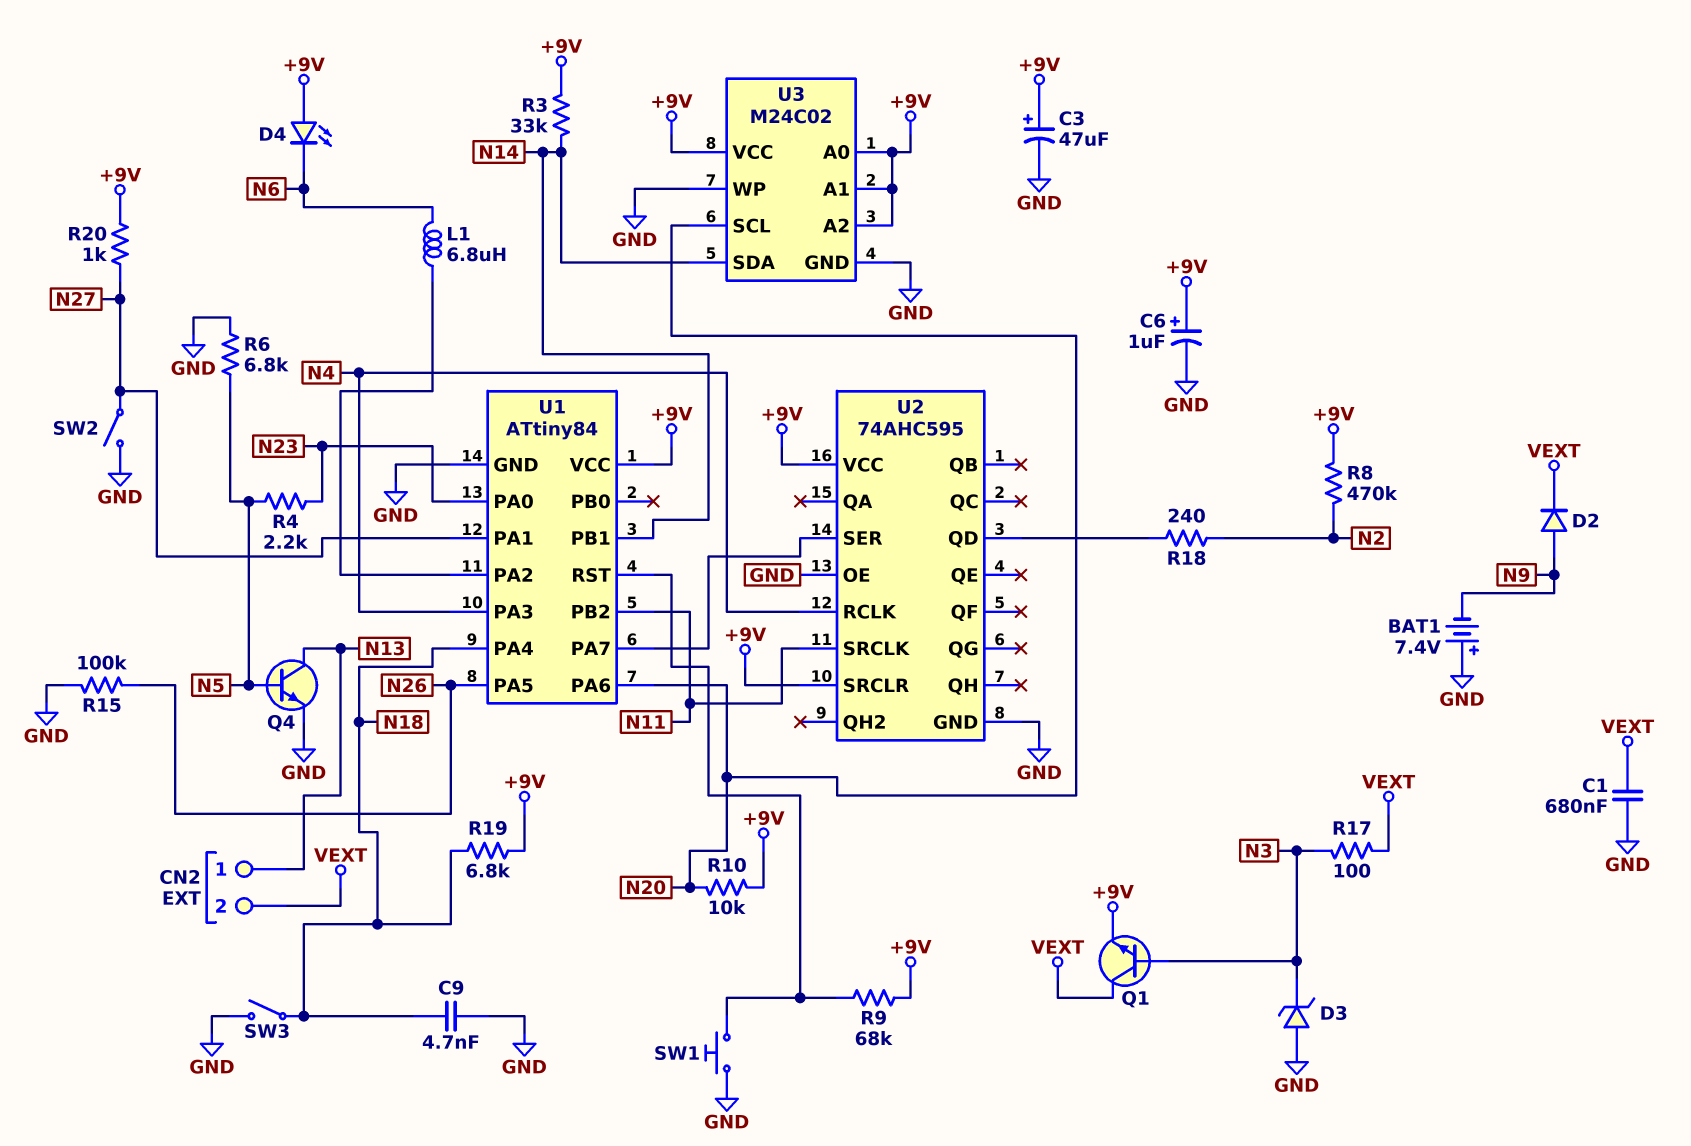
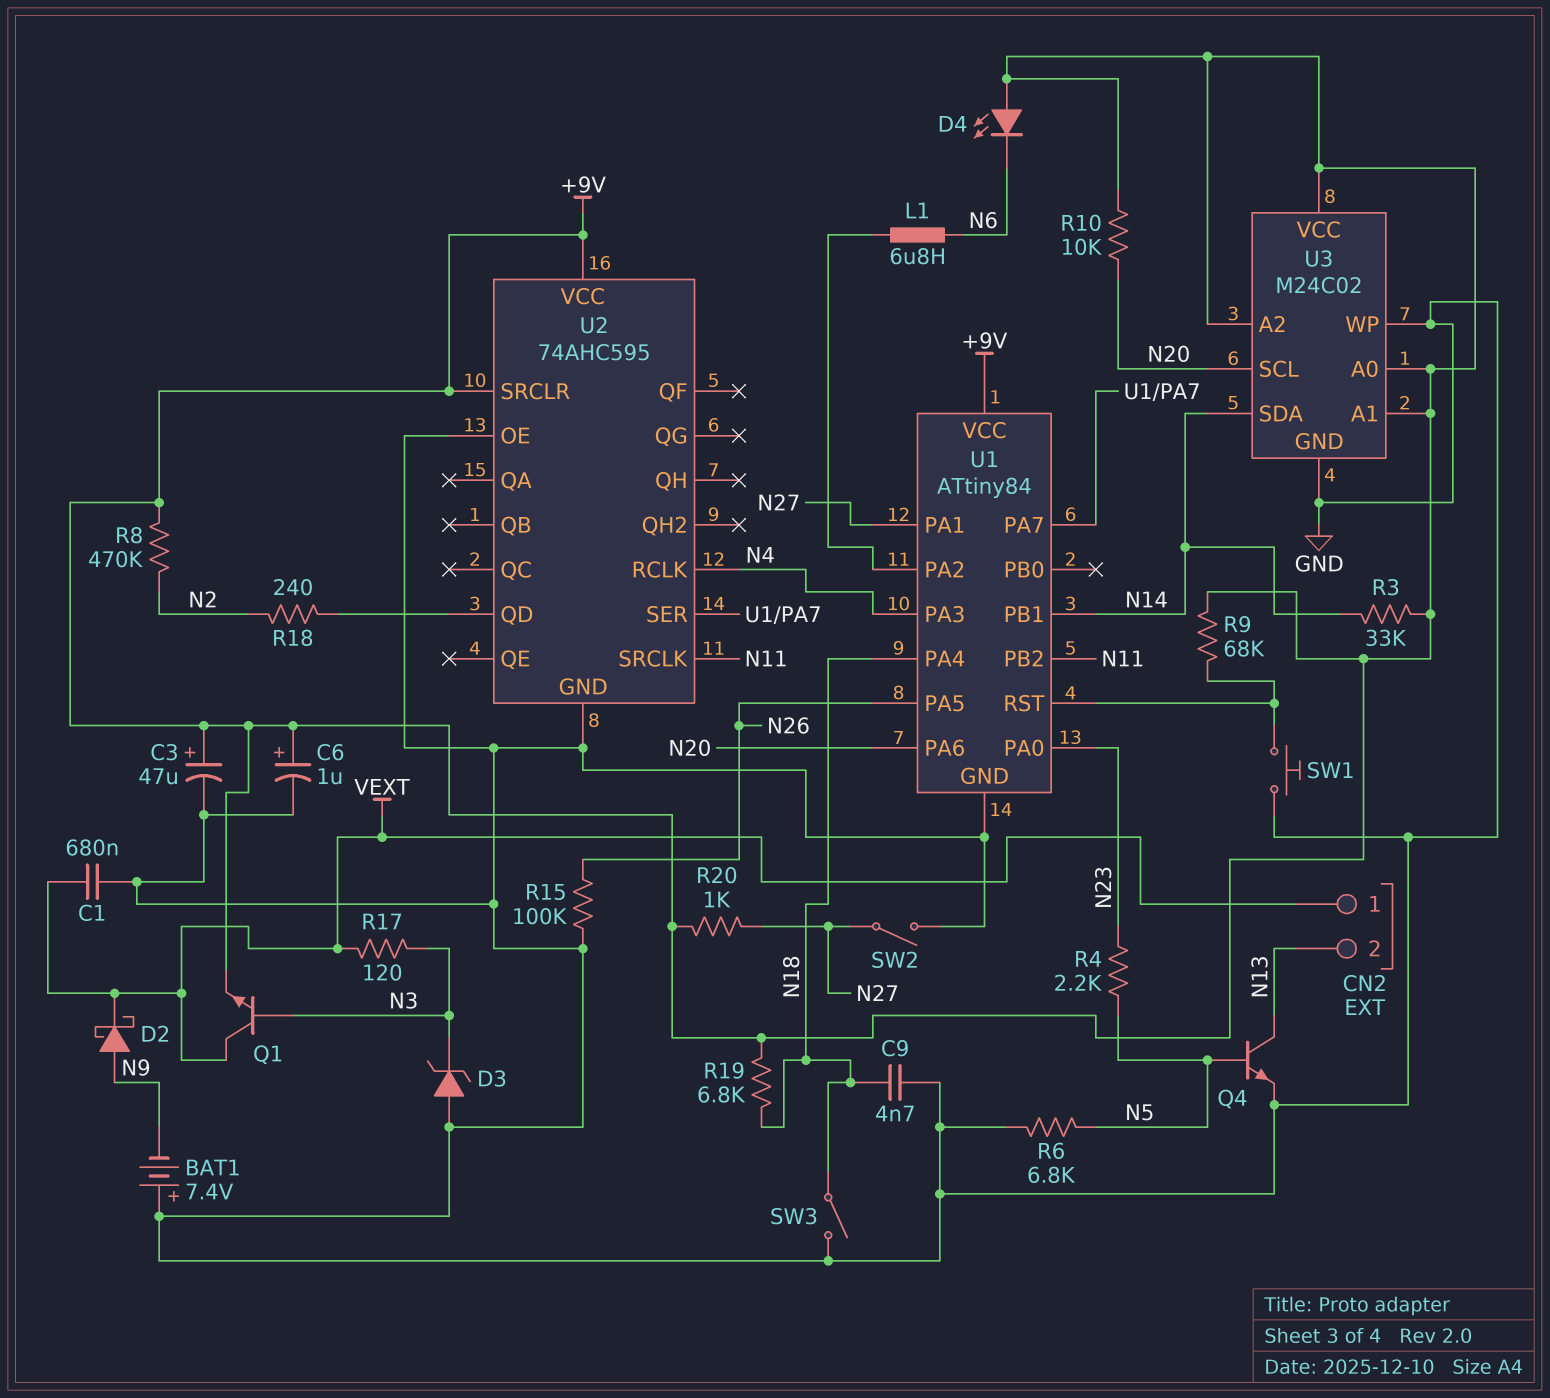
CN2 pin 1: N13 -> VEXT
CN2 pin 2: VEXT -> N13
D2: diode (A N9, K VEXT) -> schottky (A N9, K VEXT)
R17: 100 (N3, VEXT) -> 120 (N3, VEXT)

